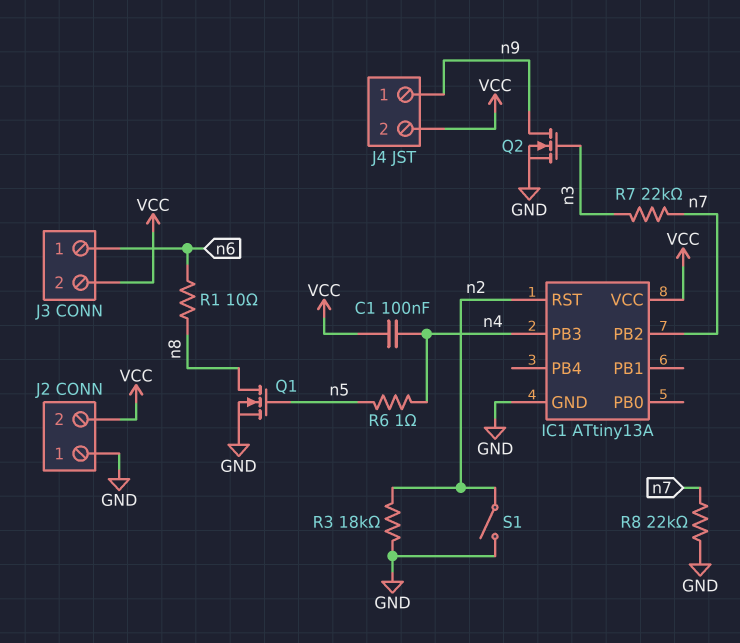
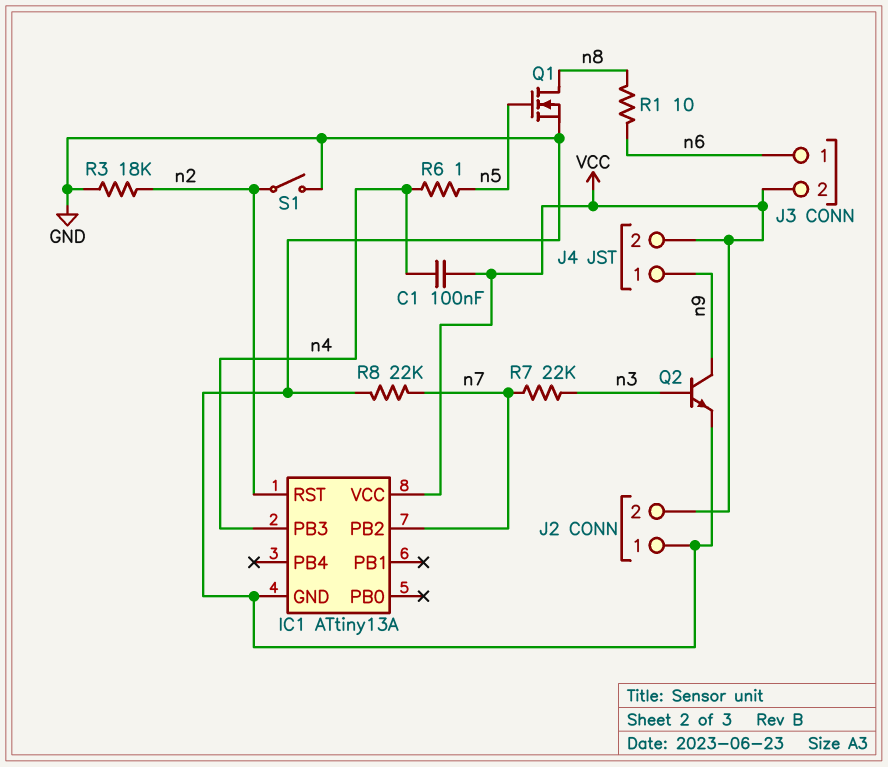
Q2: NMOS (G n3, D n9, S GND) -> NPN (B n3, C n9, E GND)

